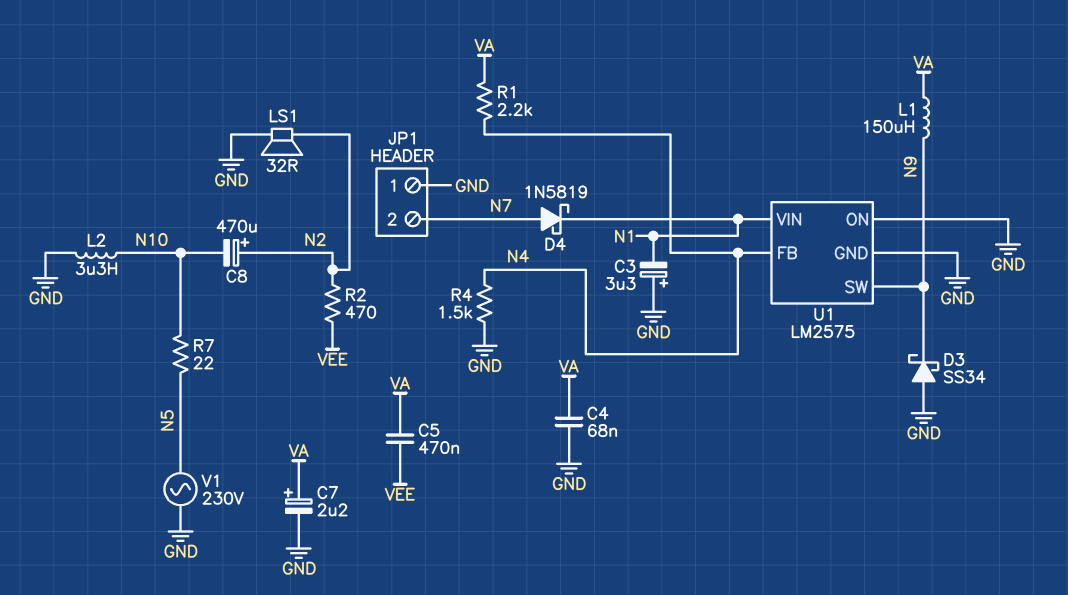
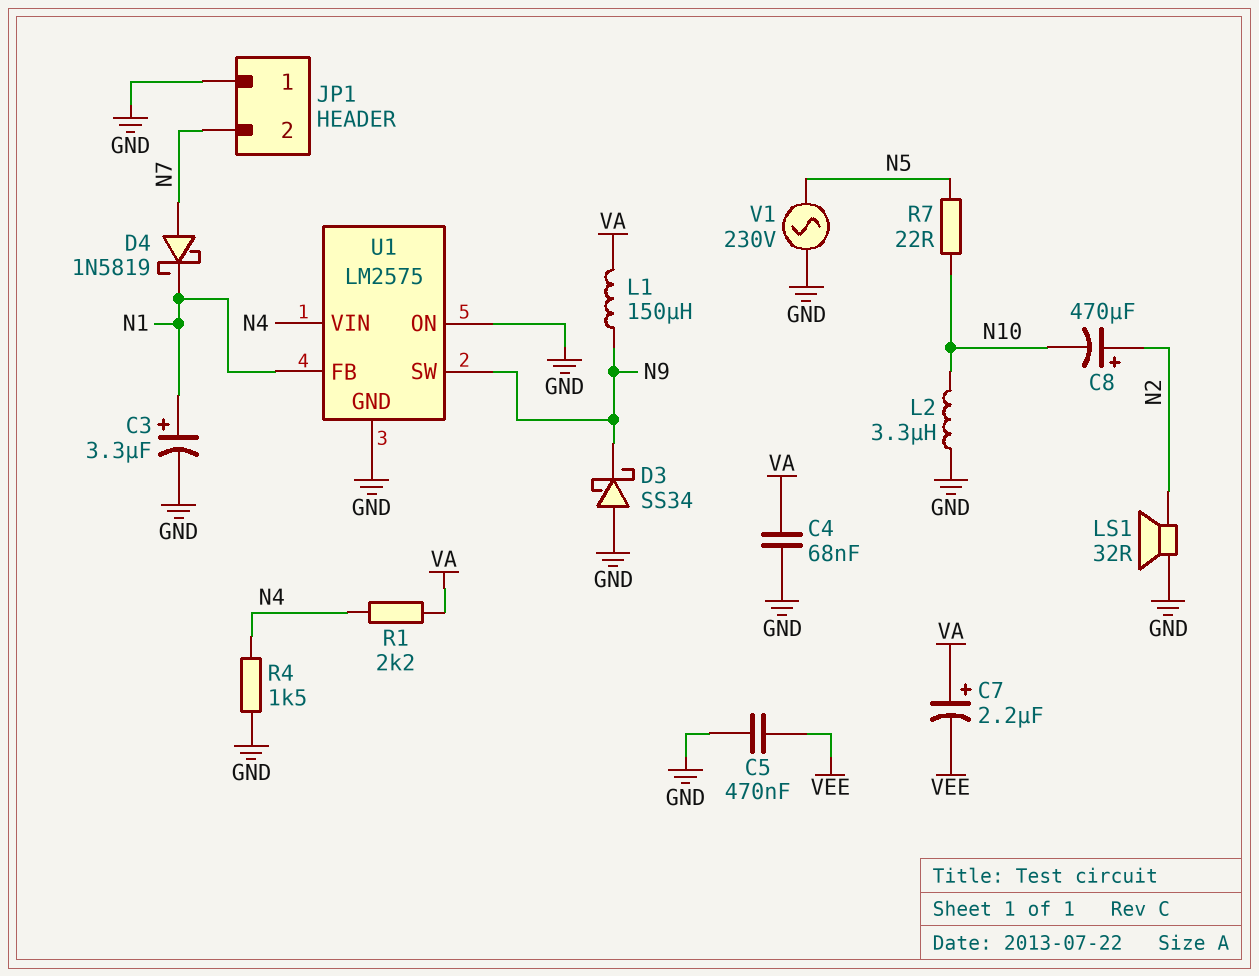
C3: 3.3uF (plus GND, minus N1) -> 3.3uF (plus N1, minus GND)
C5: 470nF (VA, VEE) -> 470nF (GND, VEE)
C7: 2.2uF (plus VA, minus GND) -> 2.2uF (plus VA, minus VEE)
R2: 470 (N2, VEE) -> none
U1 pin FB: N4 -> N1
U1 pin VIN: N1 -> N4

